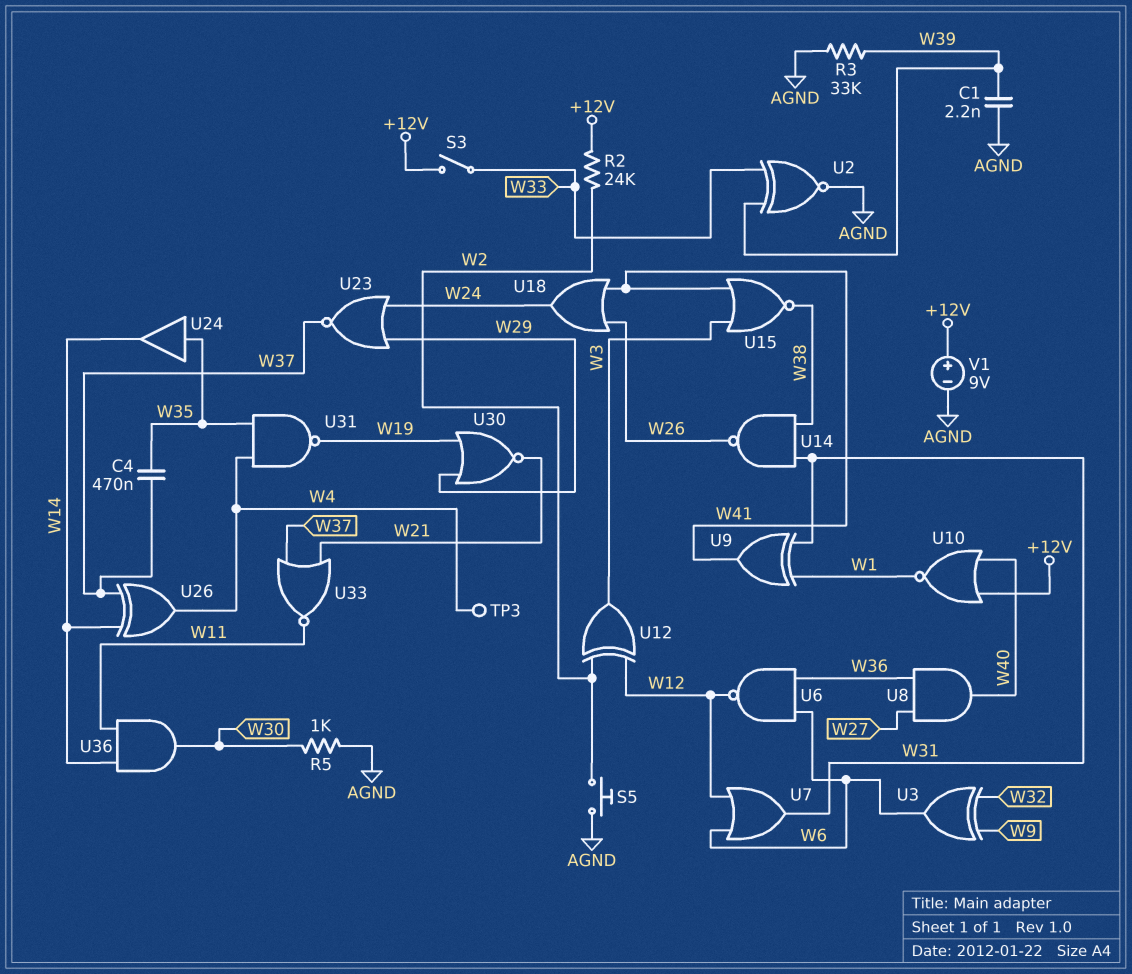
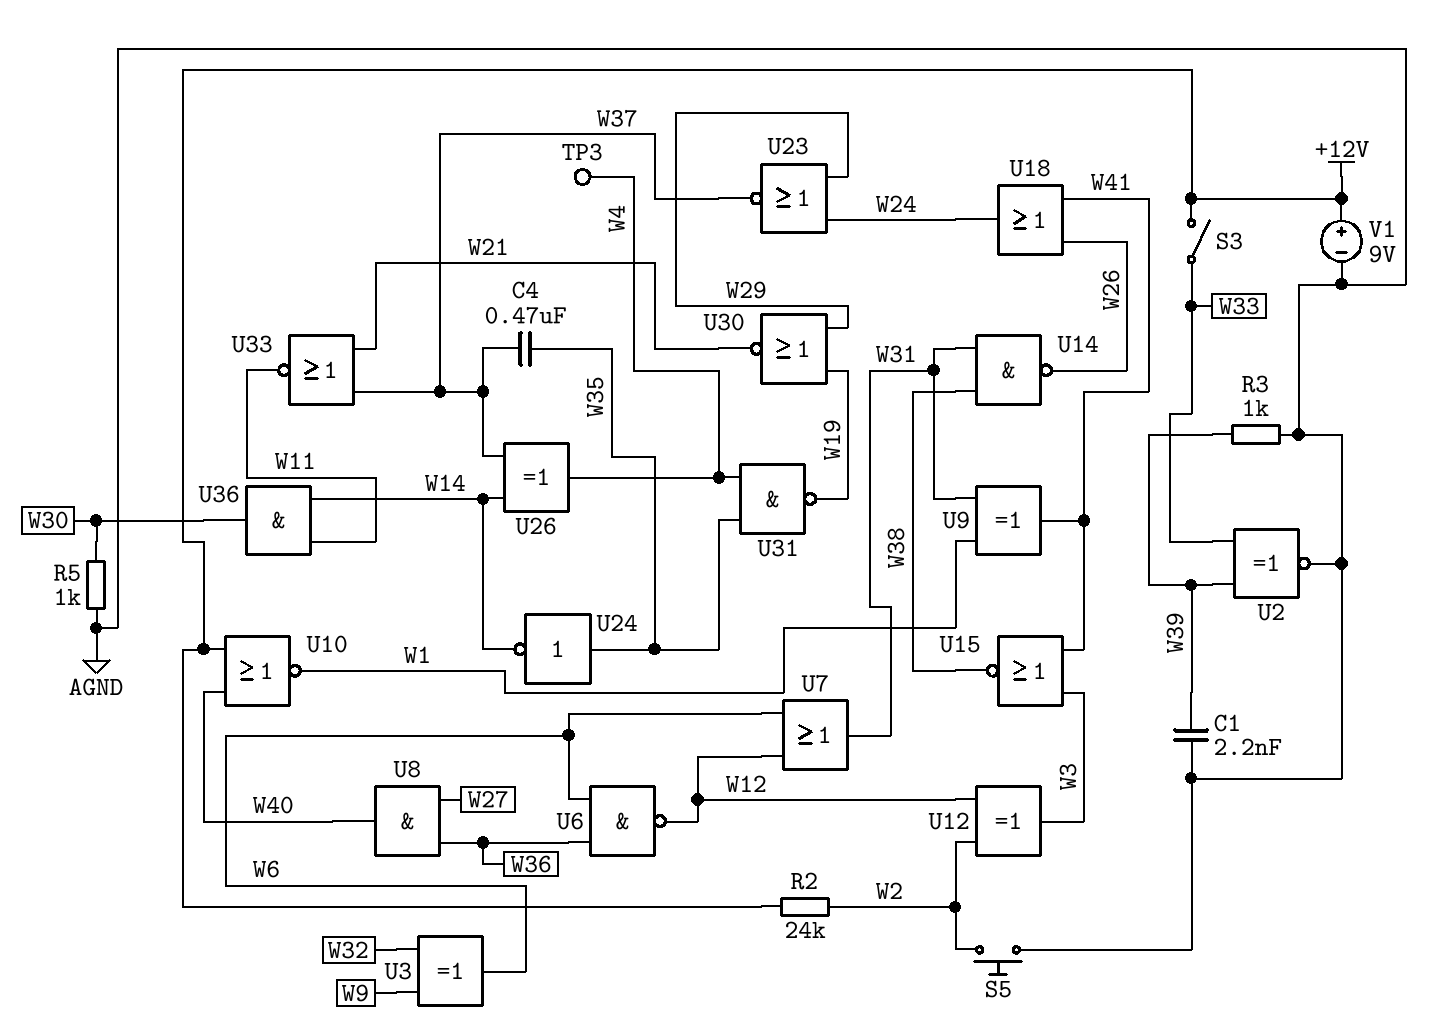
R3: 33k (AGND, W39) -> 1k (AGND, W39)
U24: buffer (in W35, out W14) -> NOT (in W35, out W14)

